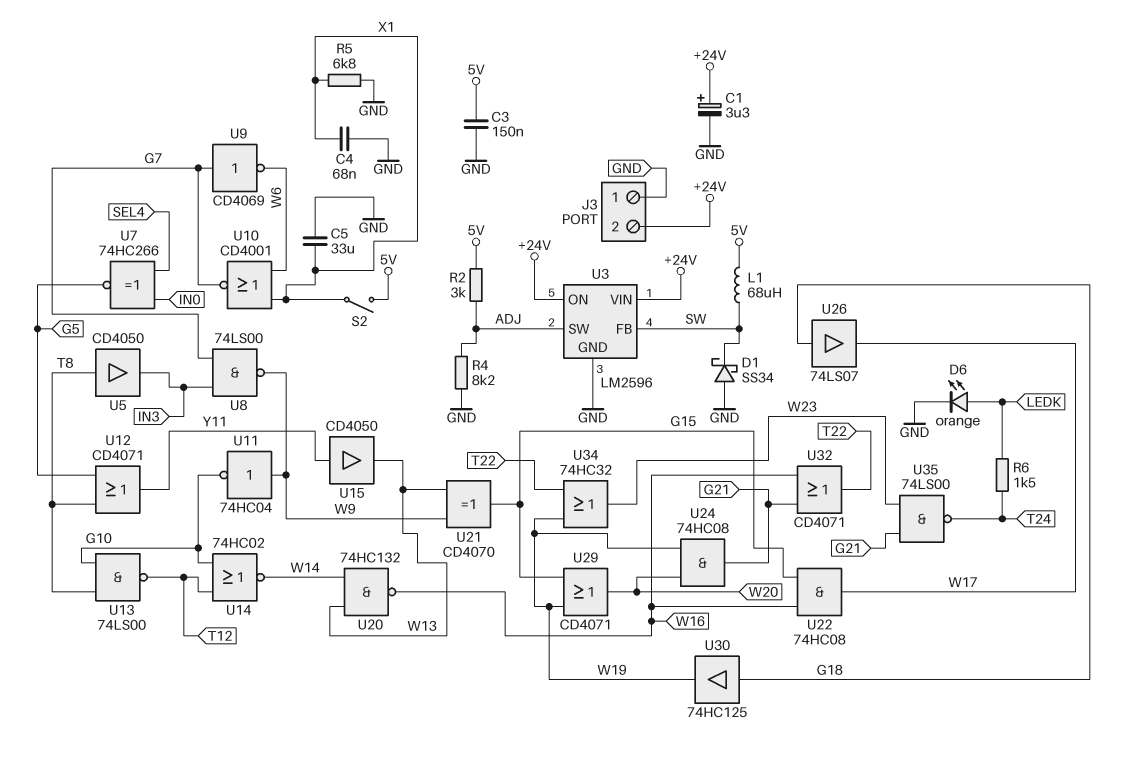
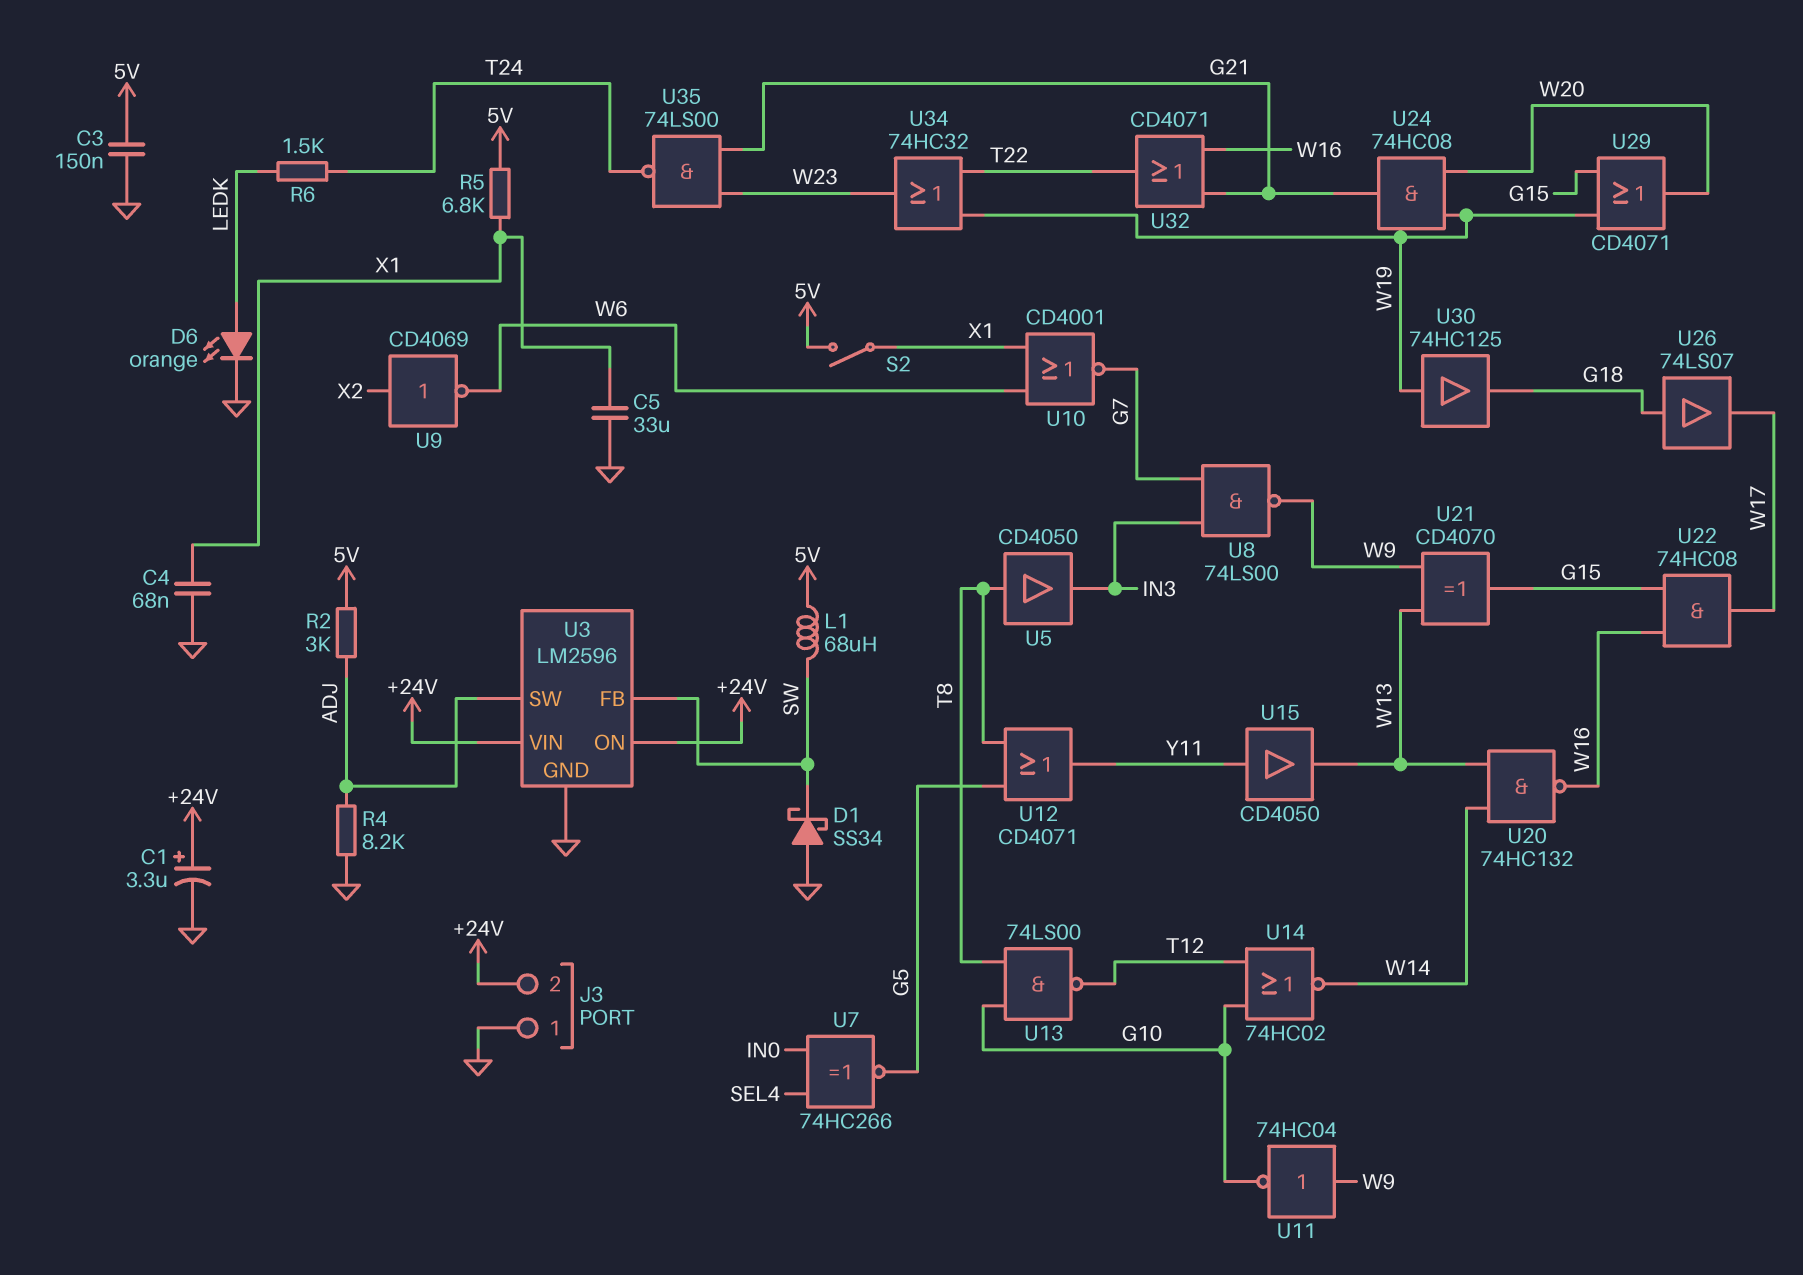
R5: 6.8k (GND, X1) -> 6.8k (5V, X1)
U9: NOT CD4069 (in G7, out W6) -> NOT CD4069 (in X2, out W6)
U30: buffer 74HC125 (in G18, out W19) -> buffer 74HC125 (in W19, out G18)

